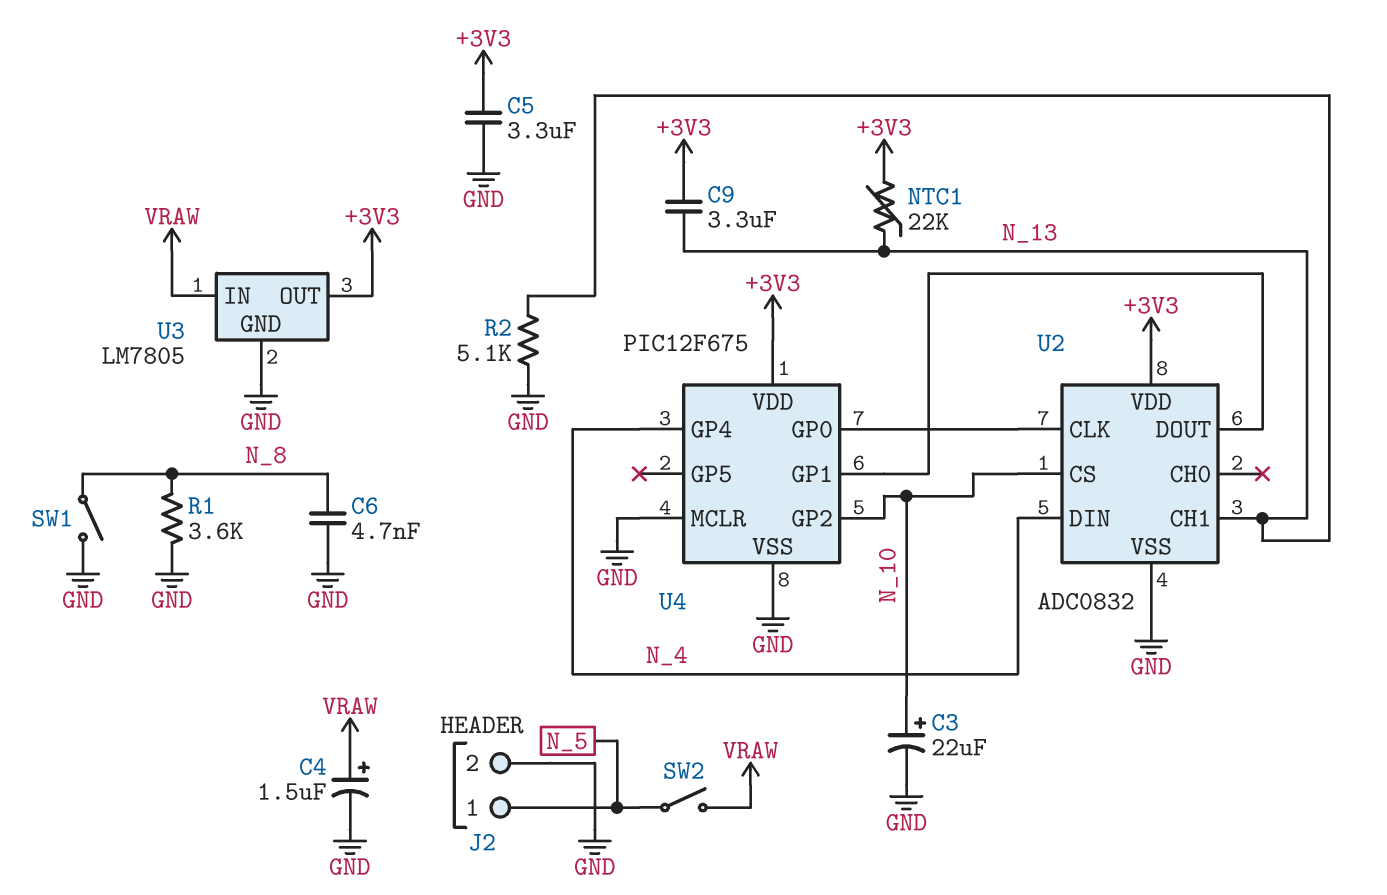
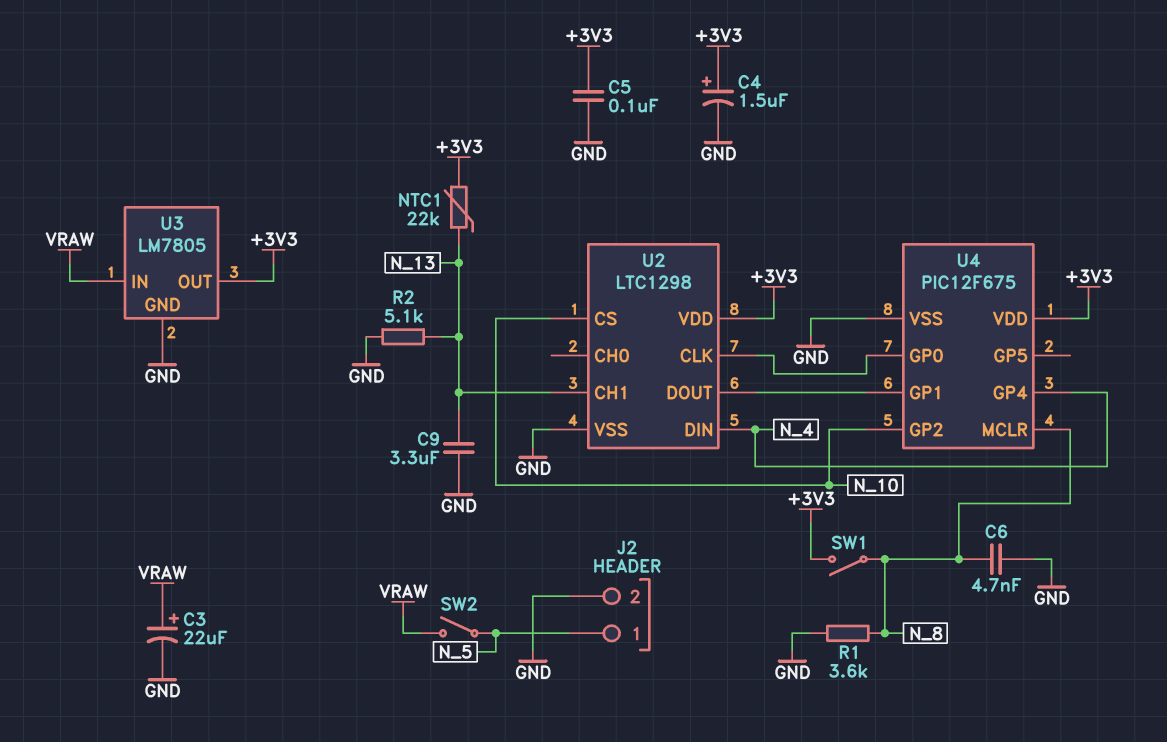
C3: 22uF (plus N_10, minus GND) -> 22uF (plus VRAW, minus GND)
C4: 1.5uF (plus VRAW, minus GND) -> 1.5uF (plus +3V3, minus GND)
C5: 3.3uF (+3V3, GND) -> 100nF (+3V3, GND)
C9: 3.3uF (+3V3, N_13) -> 3.3uF (GND, N_13)
SW1: switch (GND, N_8) -> switch (+3V3, N_8)
U2: ADC0832 -> LTC1298
U4 pin MCLR: GND -> N_8

